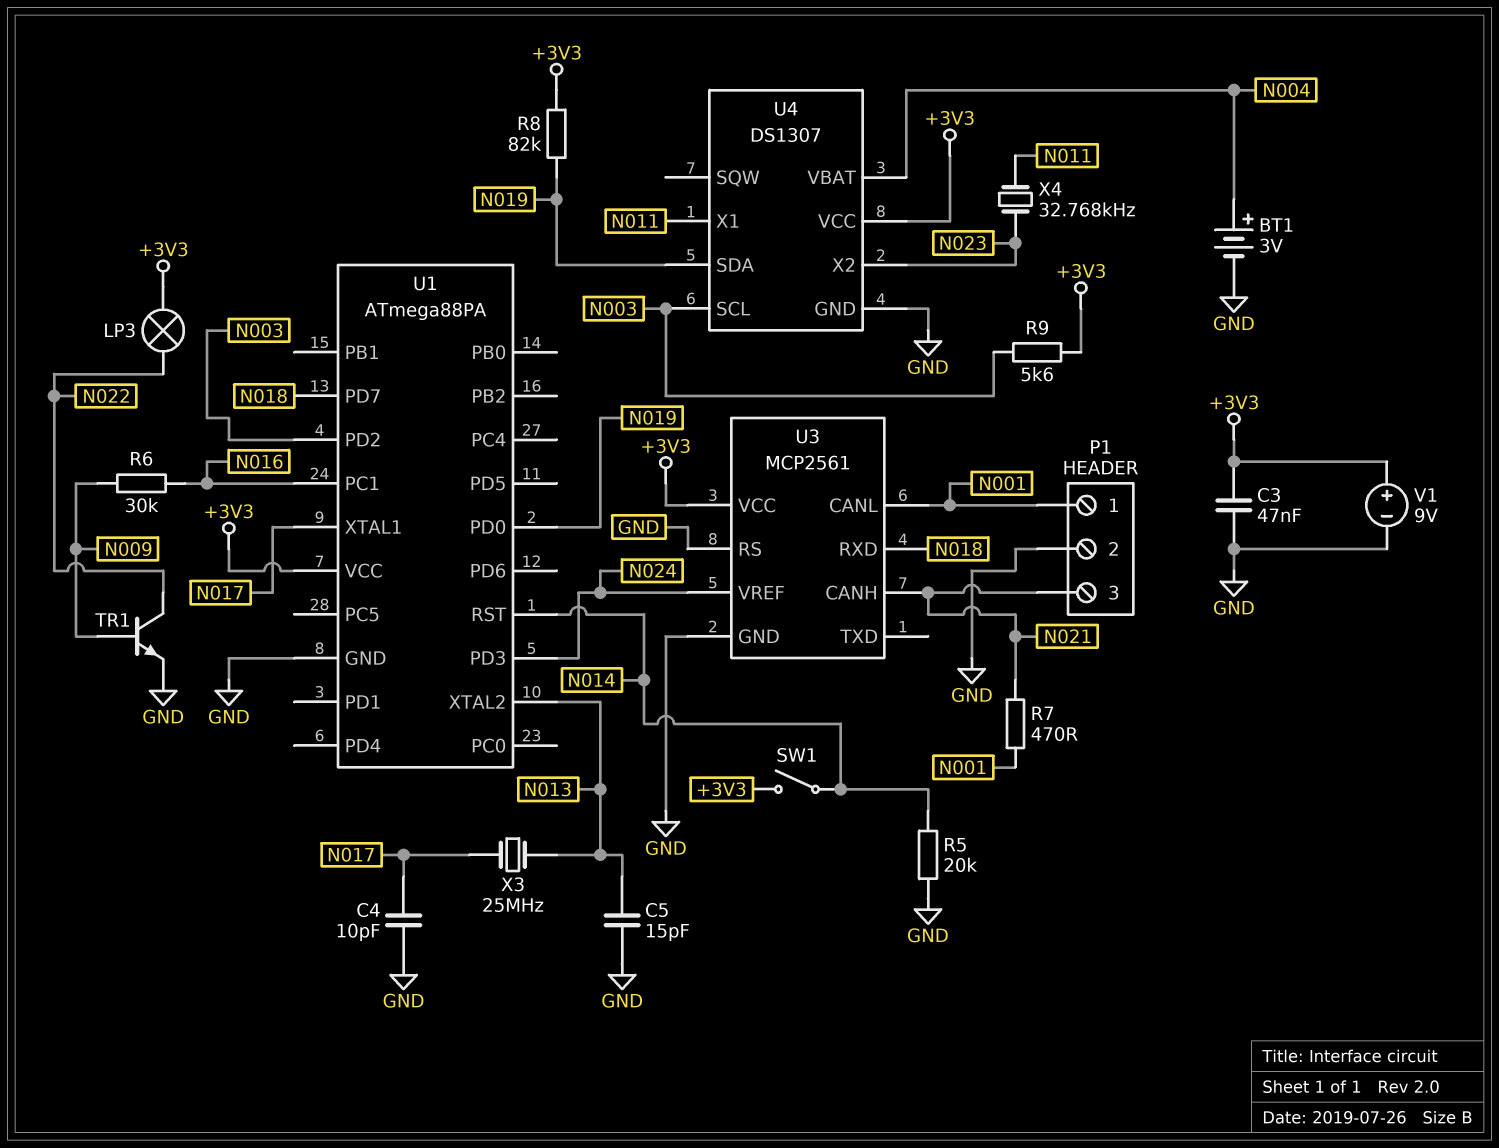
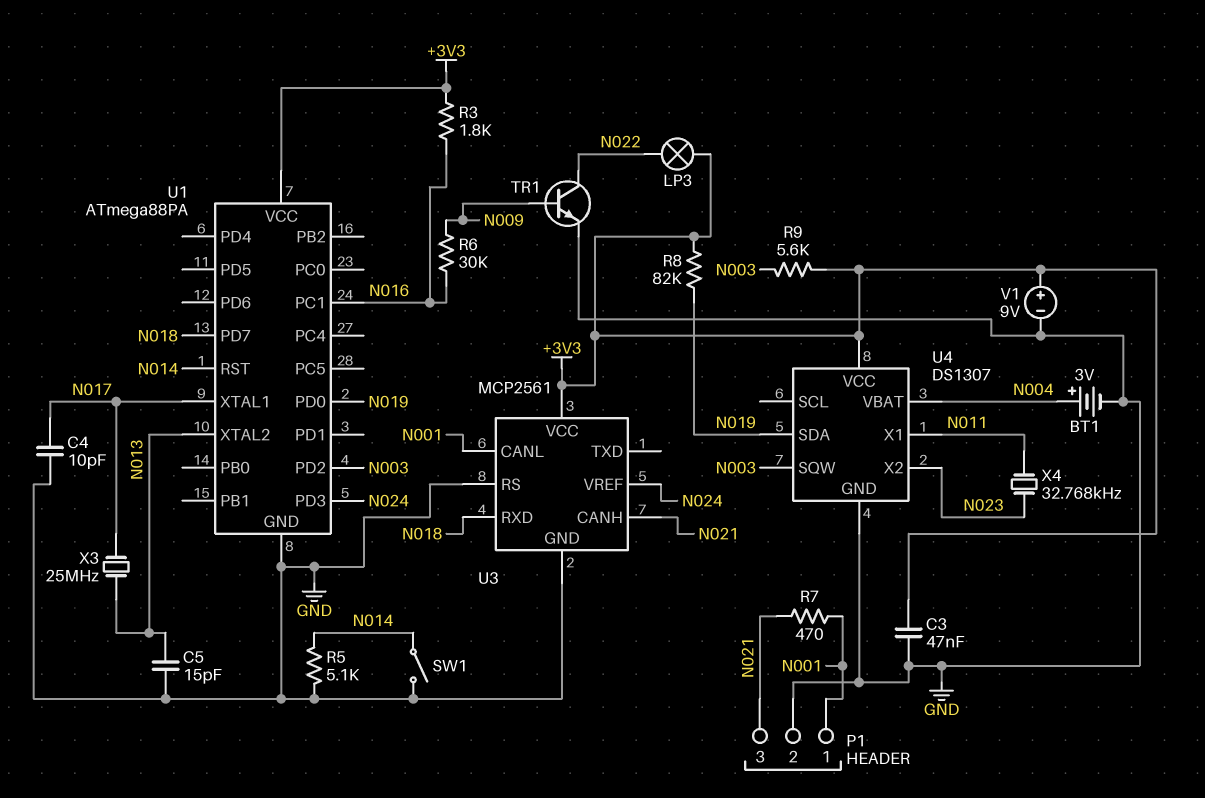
R3: none -> 1.8k (+3V3, N016)
R5: 20k (GND, N014) -> 5.1k (GND, N014)
SW1: switch (+3V3, N014) -> switch (GND, N014)
U4 pin SCL: N003 -> none
U4 pin SQW: none -> N003

